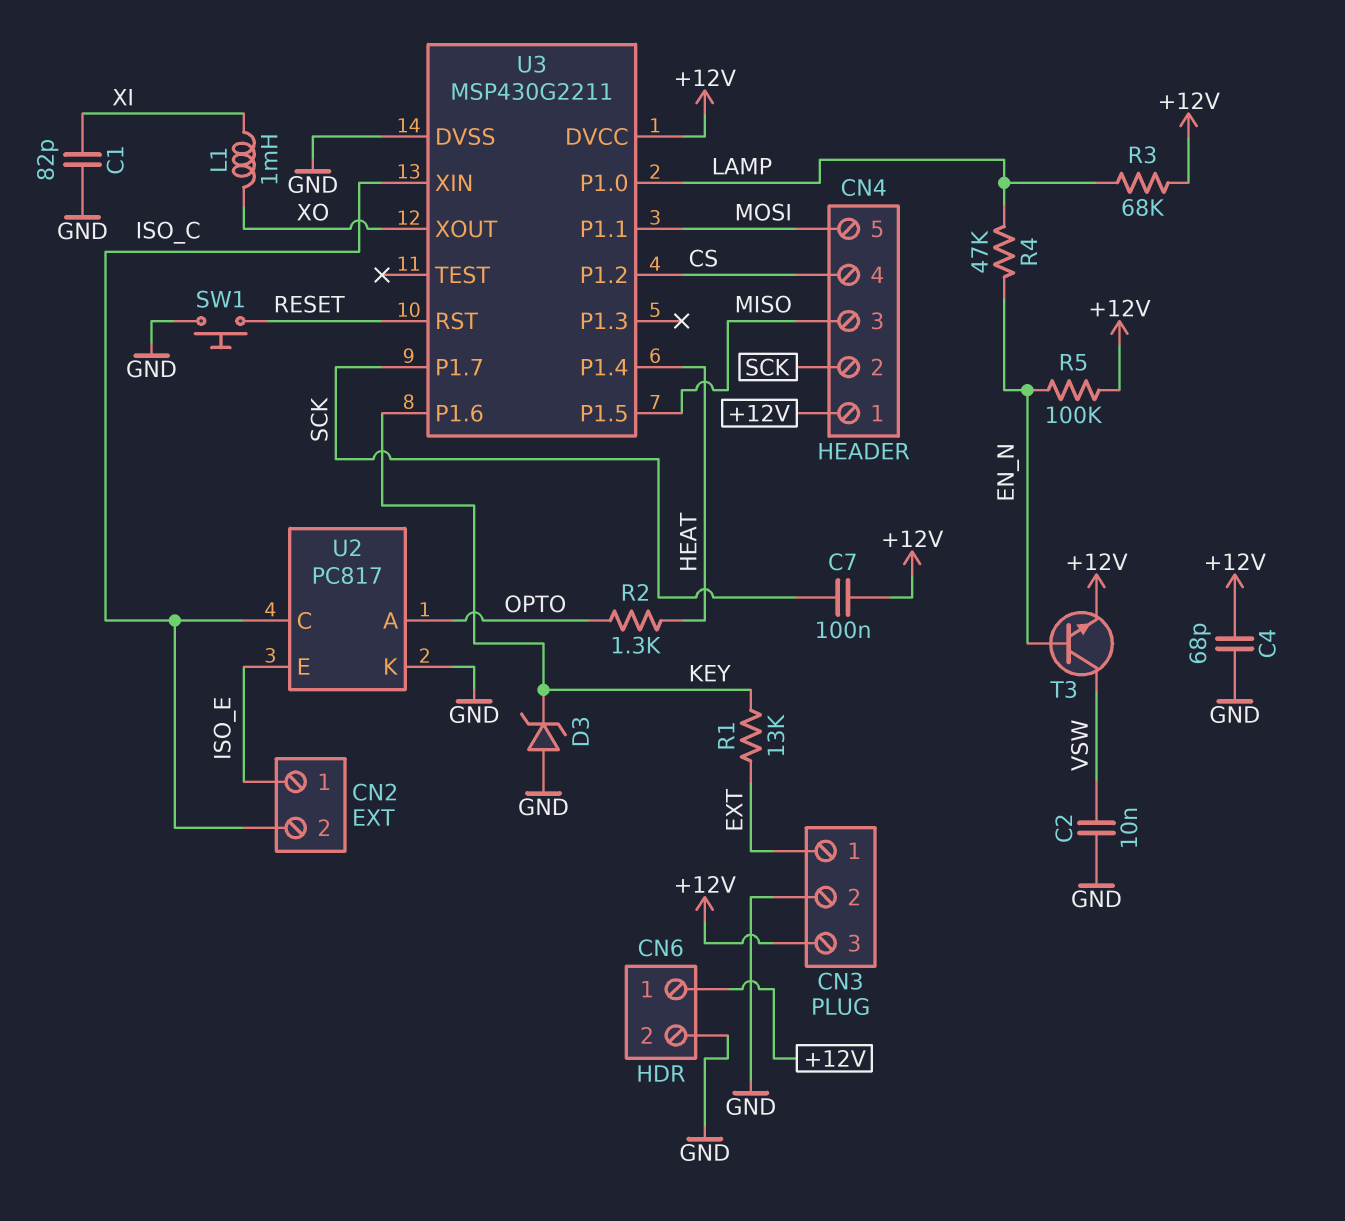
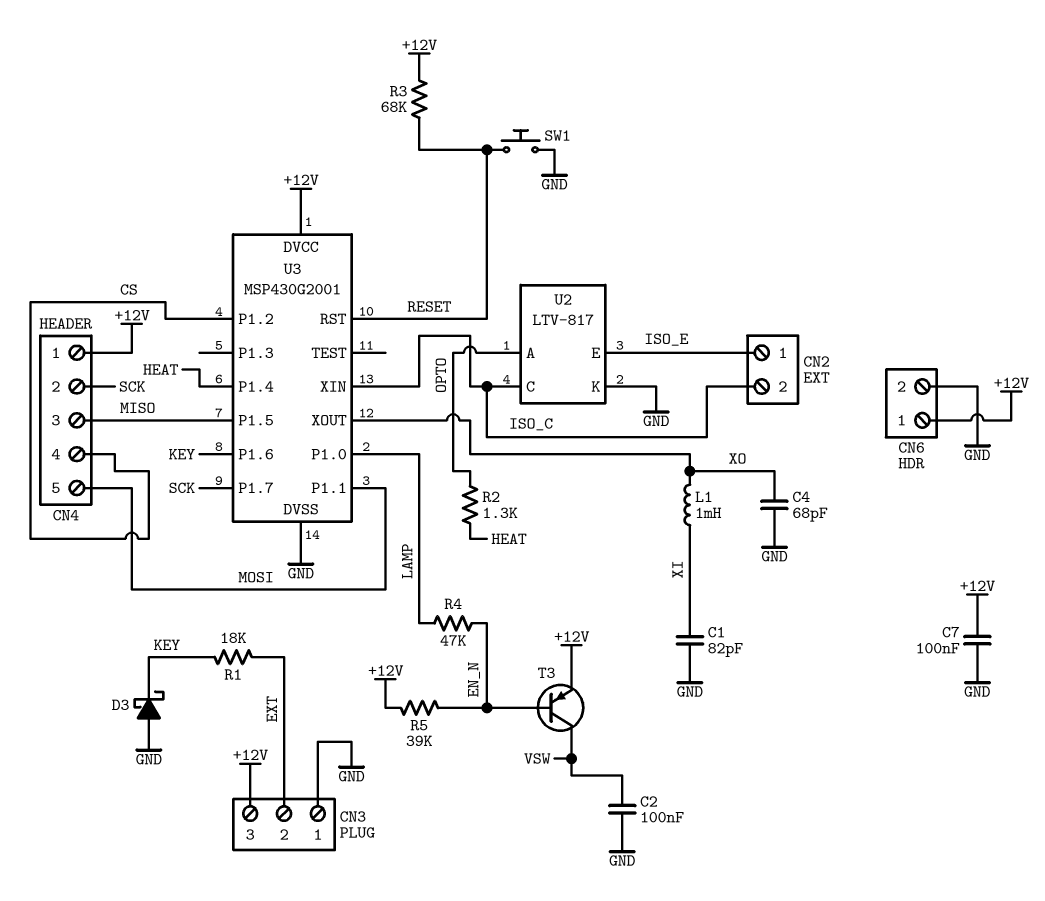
C2: 10nF (GND, VSW) -> 100nF (GND, VSW)
C4: 68pF (+12V, GND) -> 68pF (GND, XO)
C7: 100nF (+12V, SCK) -> 100nF (+12V, GND)
CN3 pin 1: EXT -> GND
CN3 pin 2: GND -> EXT
D3: zener (A GND, K KEY) -> schottky (A GND, K KEY)
R1: 13k (EXT, KEY) -> 18k (EXT, KEY)
R3: 68k (+12V, LAMP) -> 68k (+12V, RESET)
R5: 100k (+12V, EN_N) -> 39k (+12V, EN_N)
T3: NPN (B EN_N, C VSW, E +12V) -> PNP (B EN_N, C VSW, E +12V)
U2: PC817 -> LTV-817
U3: MSP430G2211 -> MSP430G2001

